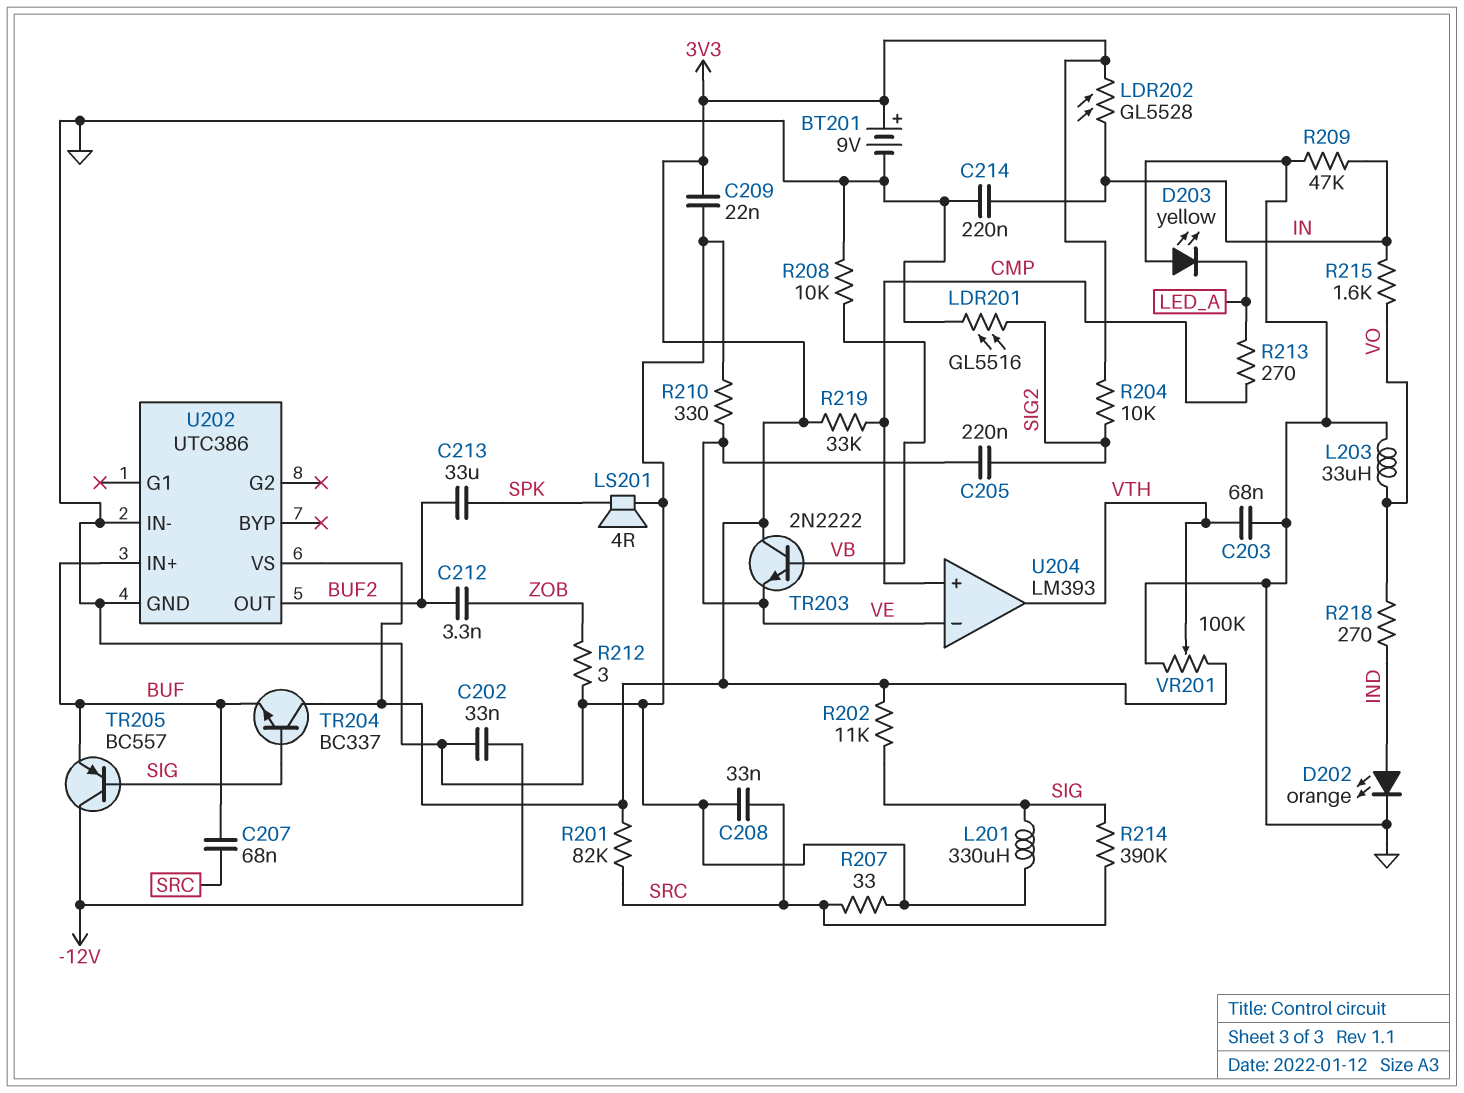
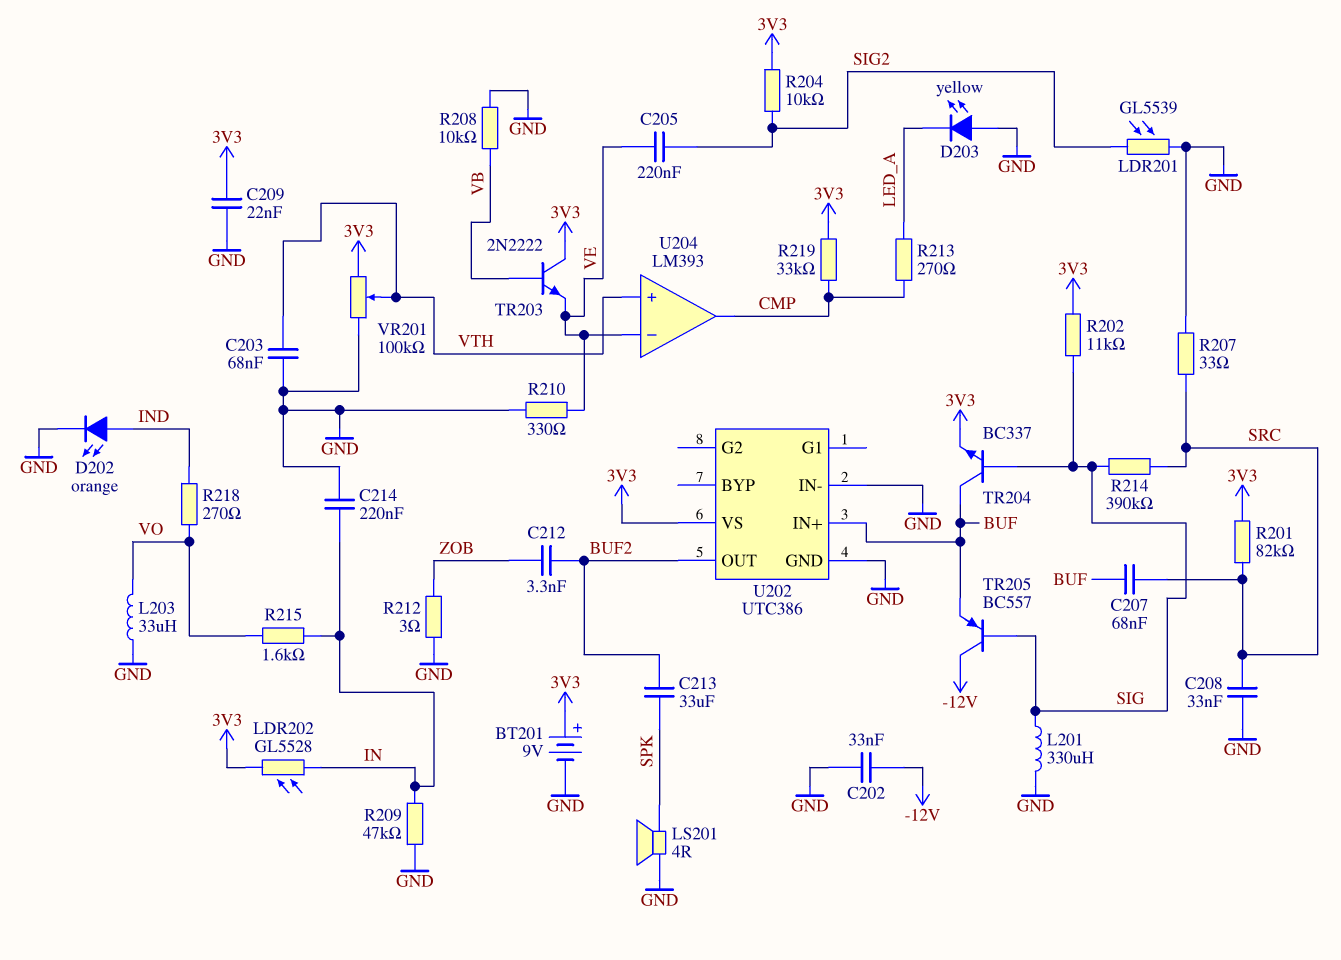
LDR201: GL5516 (GND, SIG2) -> GL5539 (GND, SIG2)
TR204: NPN BC337 (B SIG, C 3V3, E BUF) -> NPN BC337 (B SIG, C BUF, E 3V3)
U204 pin in+: CMP -> VTH
U204 pin out: VTH -> CMP

